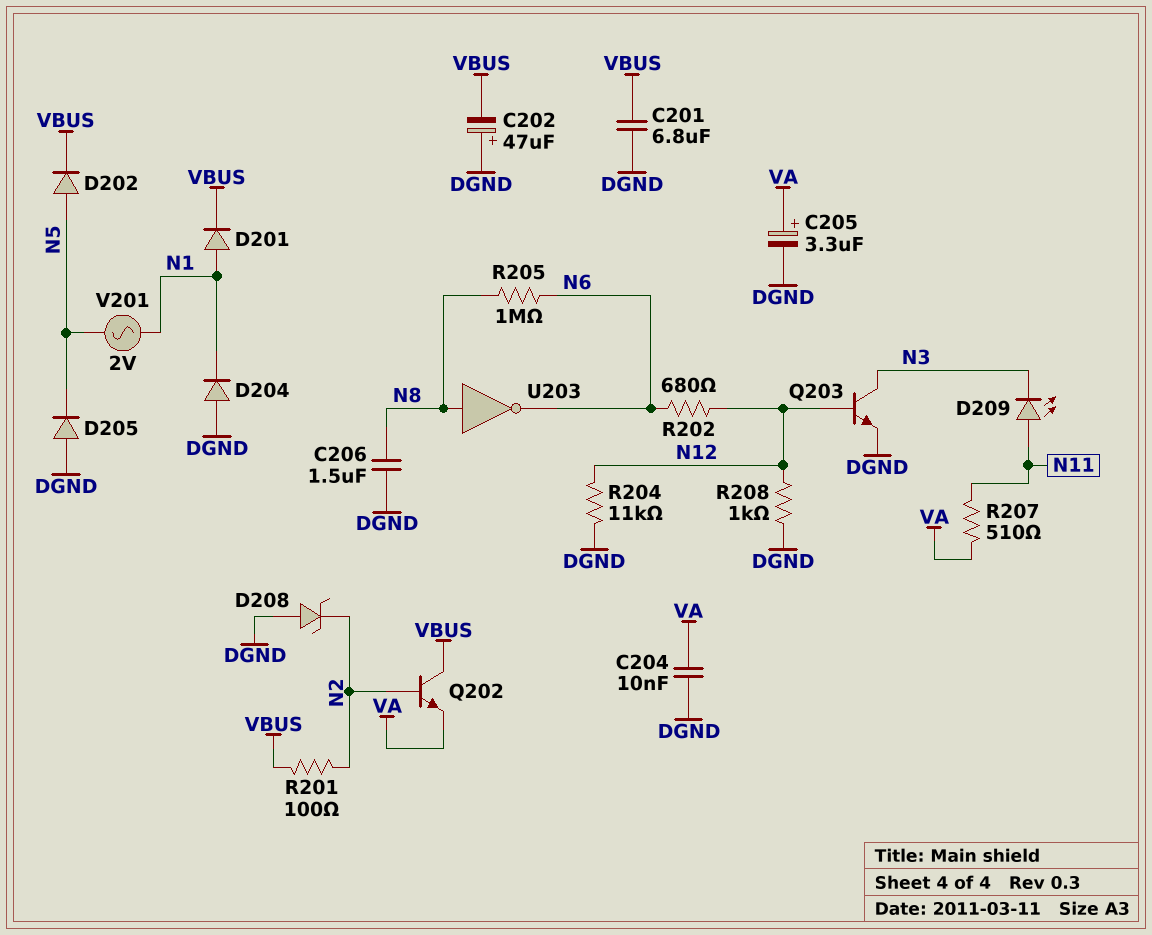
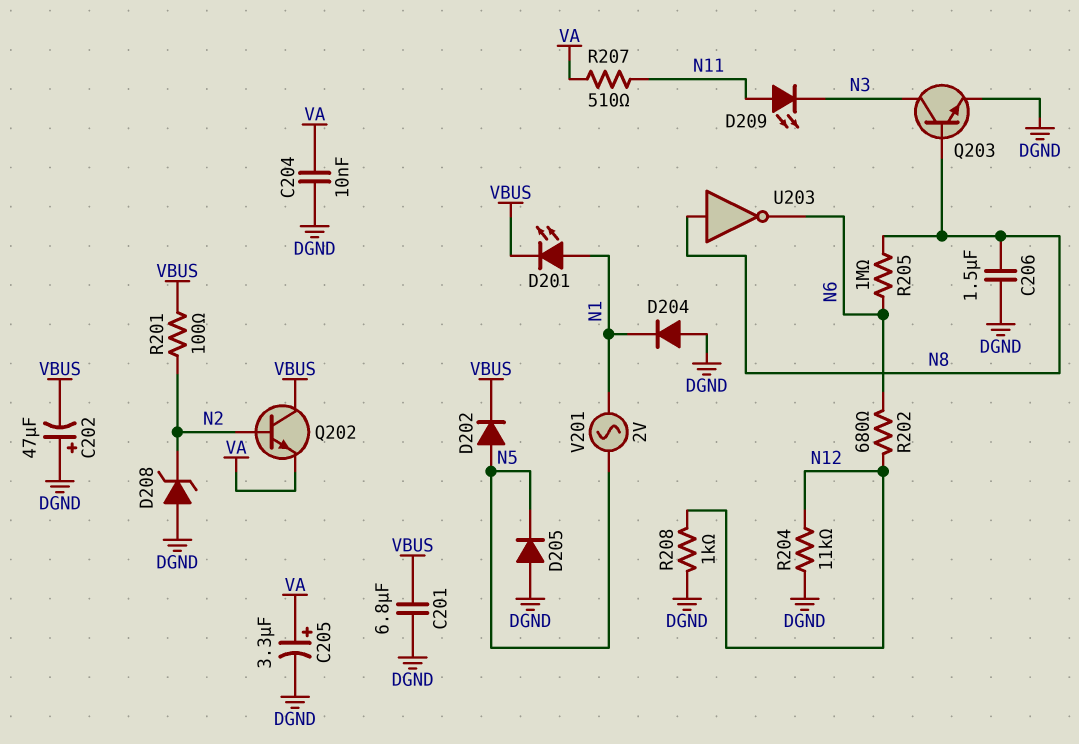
D201: diode (A N1, K VBUS) -> LED (A N1, K VBUS)
Q203: NPN (B N12, C N3, E DGND) -> NPN (B N8, C N3, E DGND)

